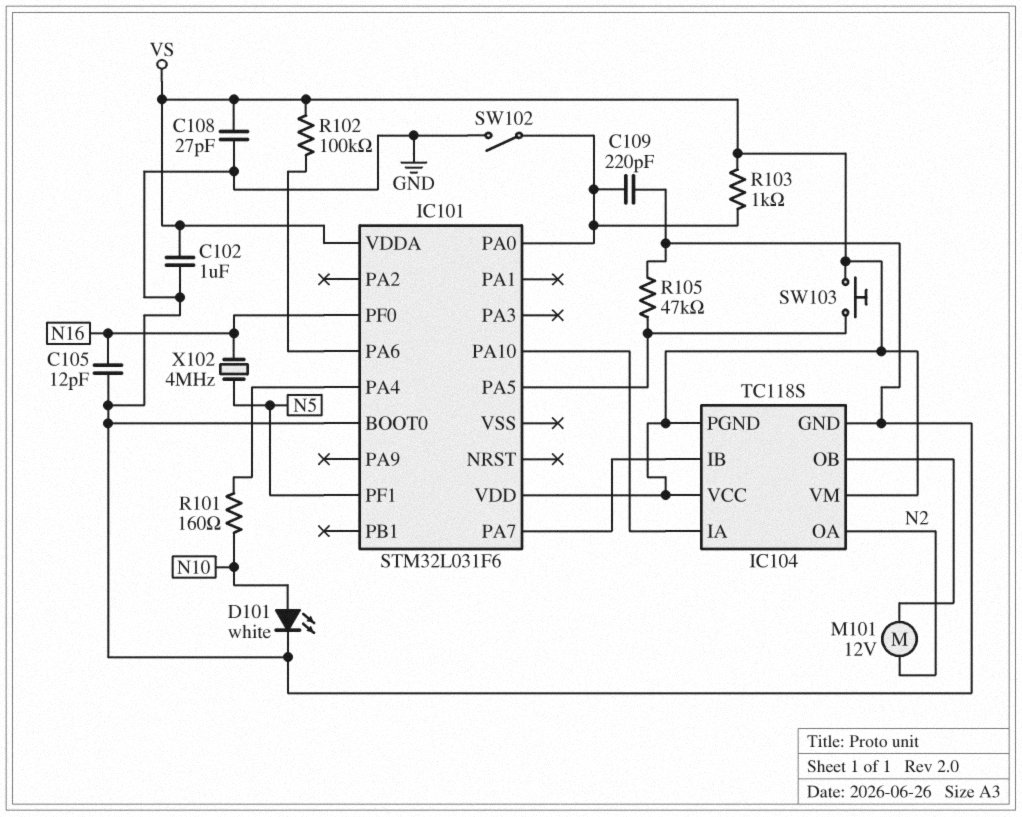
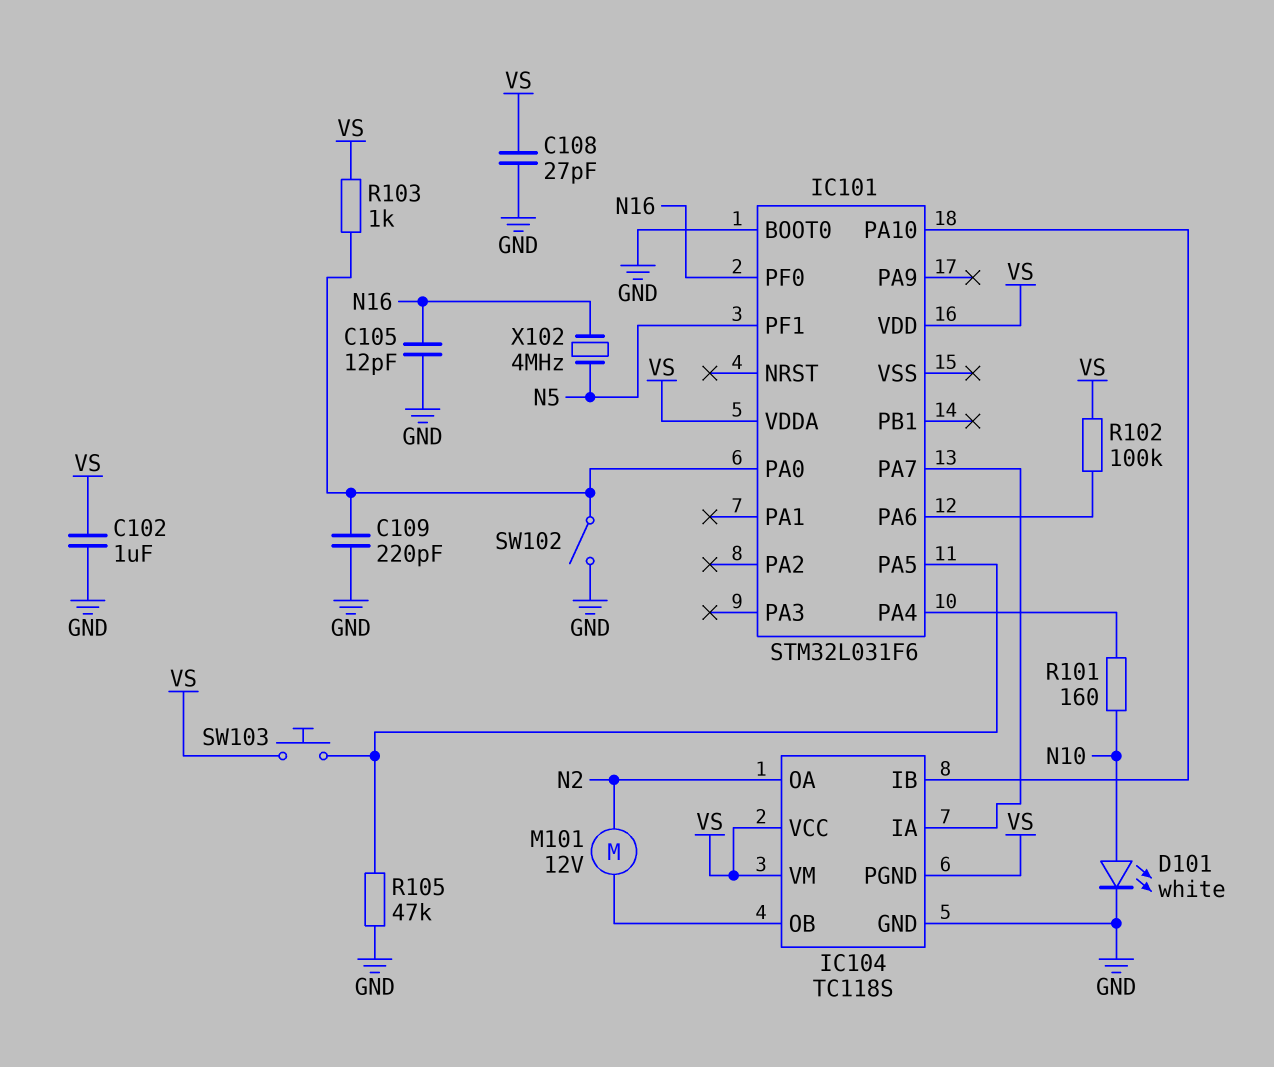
IC104 pin IA: IC101/PA10 -> IC101/PA7
IC104 pin IB: IC101/PA7 -> IC101/PA10

